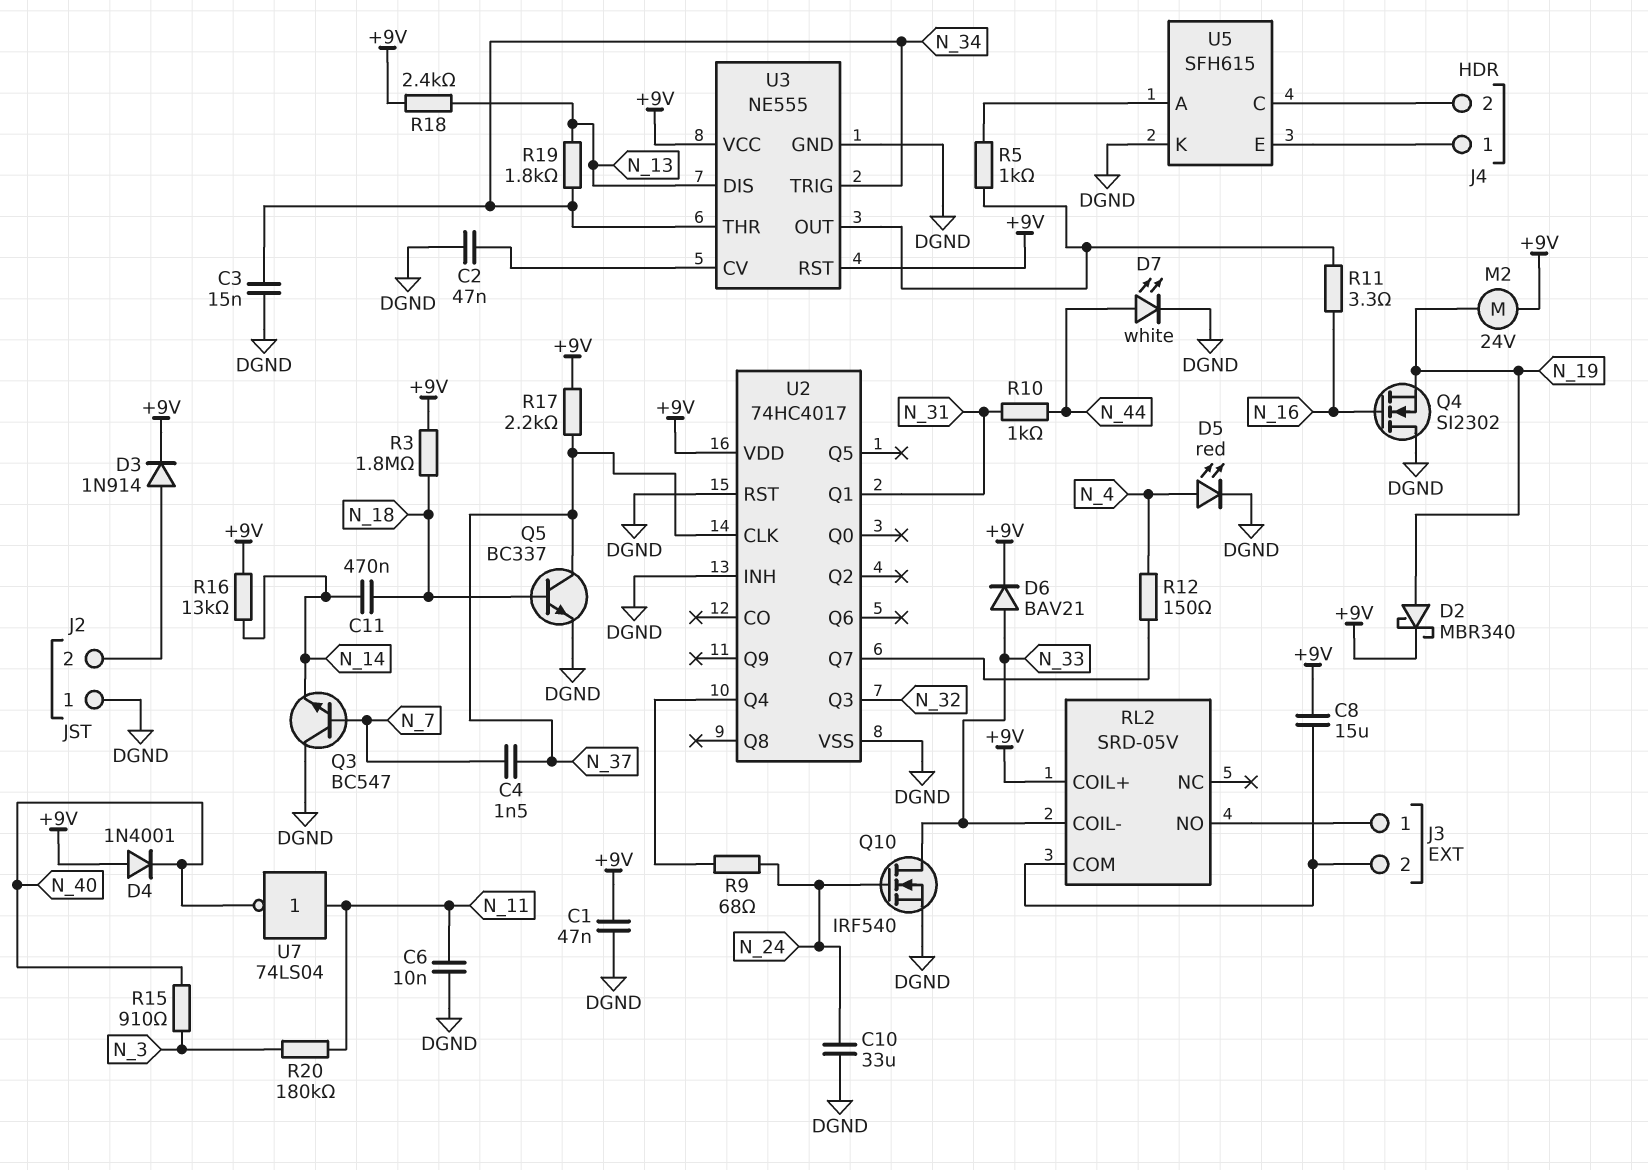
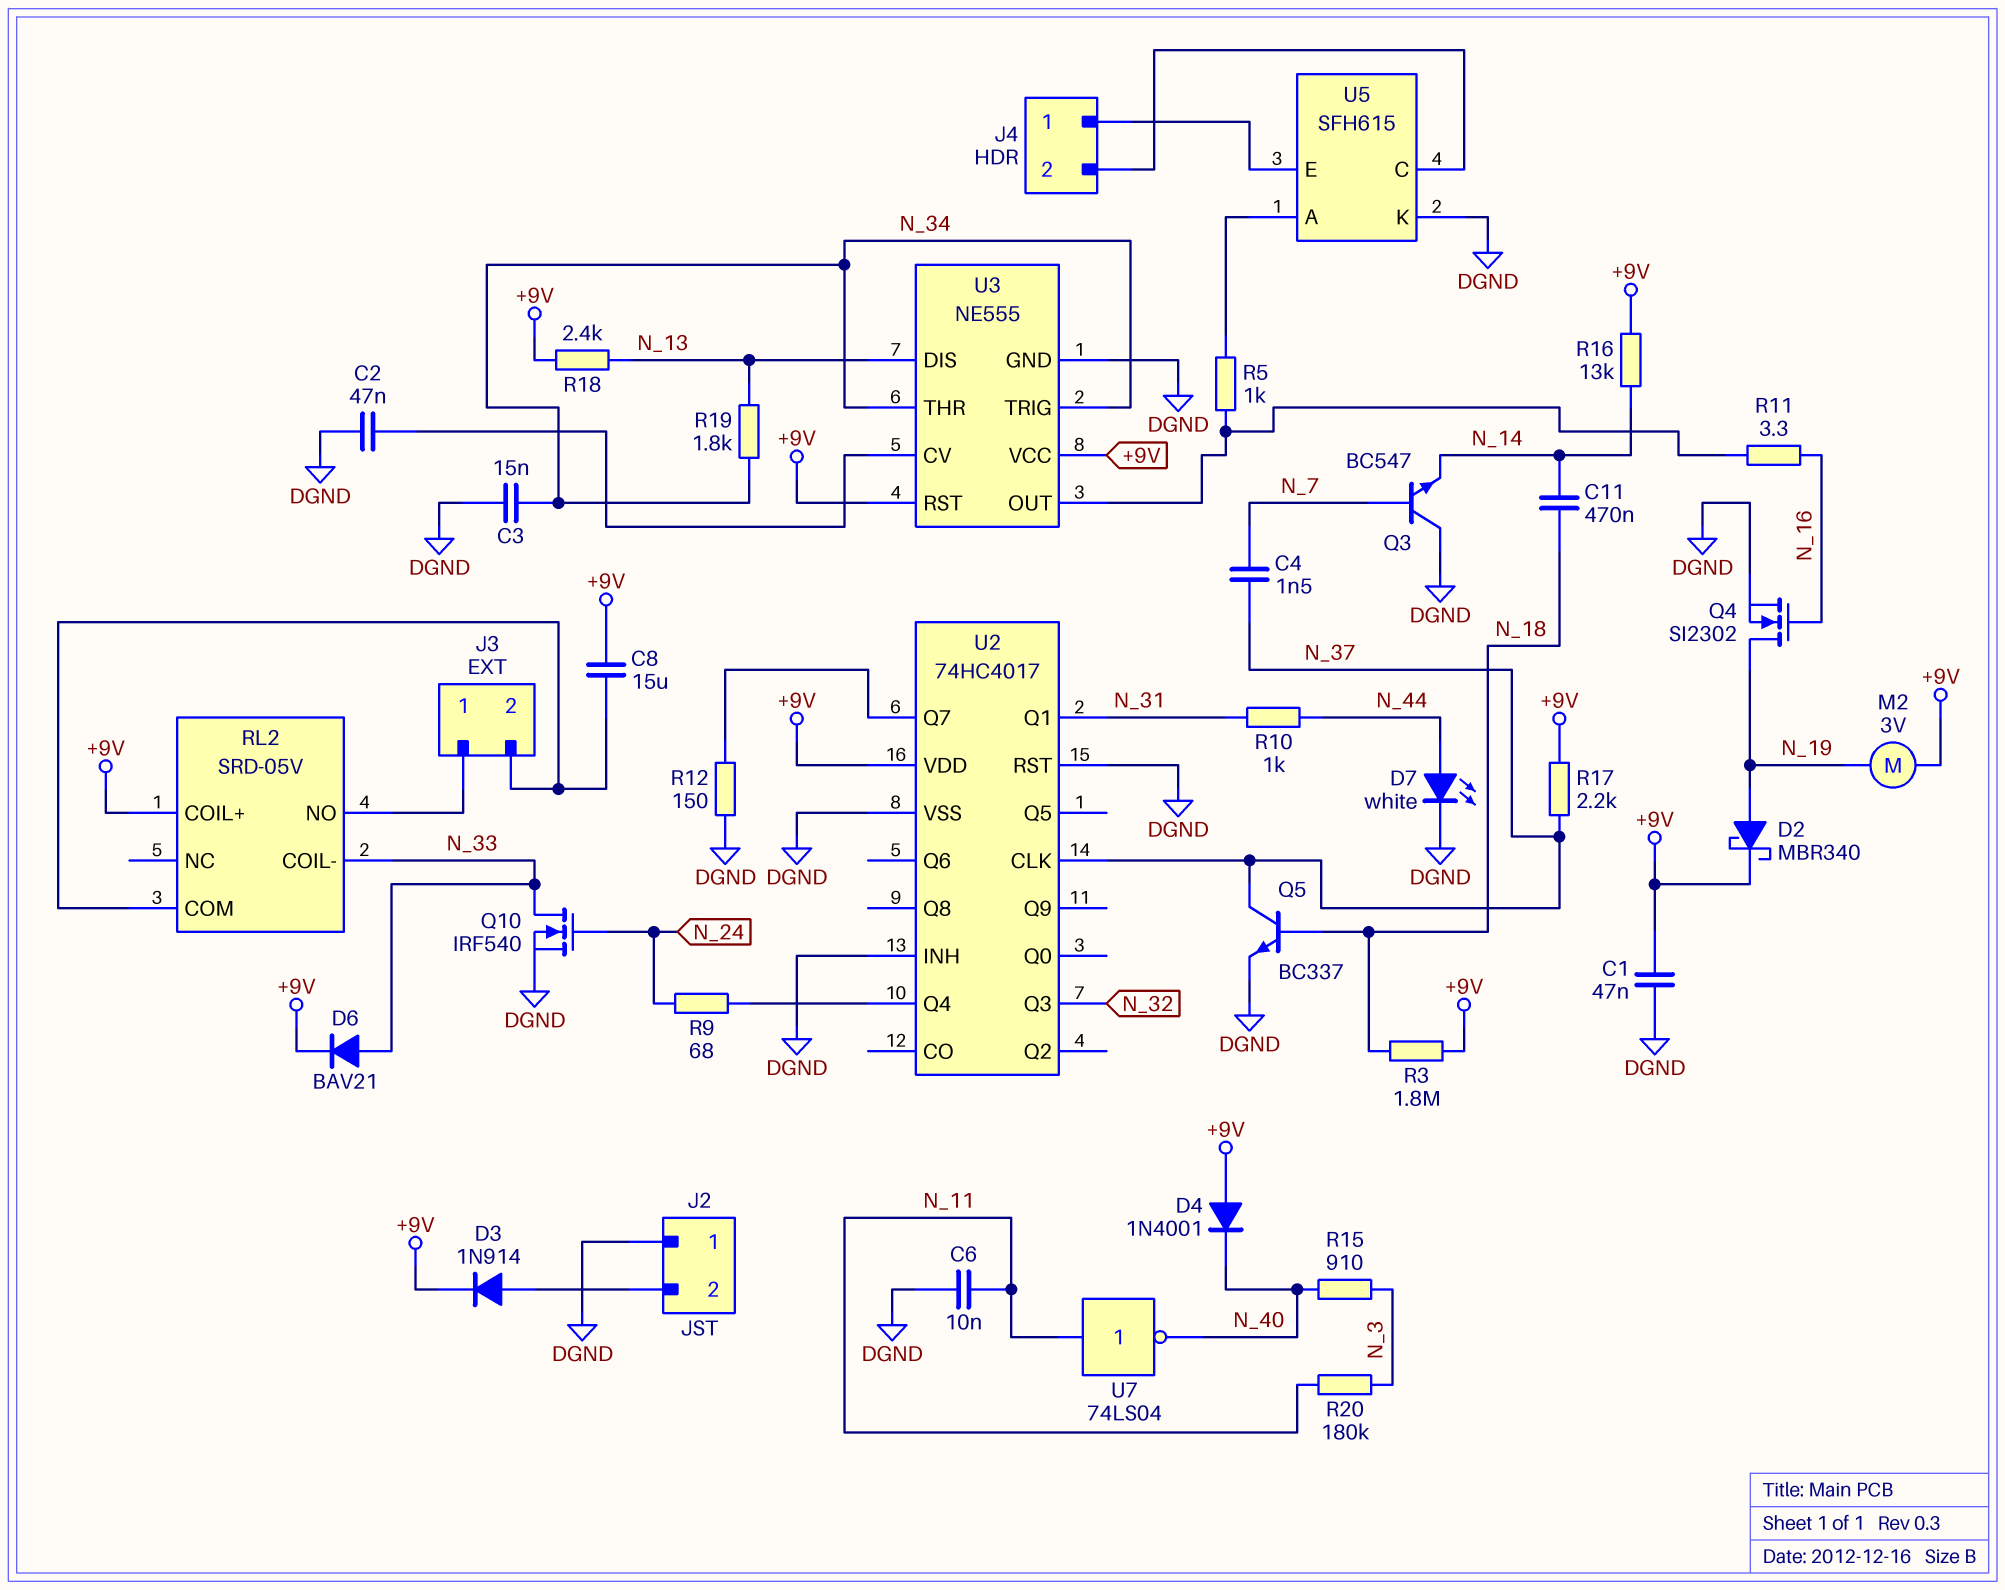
C10: 33uF (DGND, N_24) -> none
D5: LED red (A N_4, K DGND) -> none
M2: motor 24V (+9V, N_19) -> motor 3V (+9V, N_19)
Q4: NMOS SI2302 (G N_16, D DGND, S N_19) -> NMOS SI2302 (G N_16, D N_19, S DGND)
R12: 150 (N_4, U2/Q7) -> 150 (DGND, U2/Q7)

